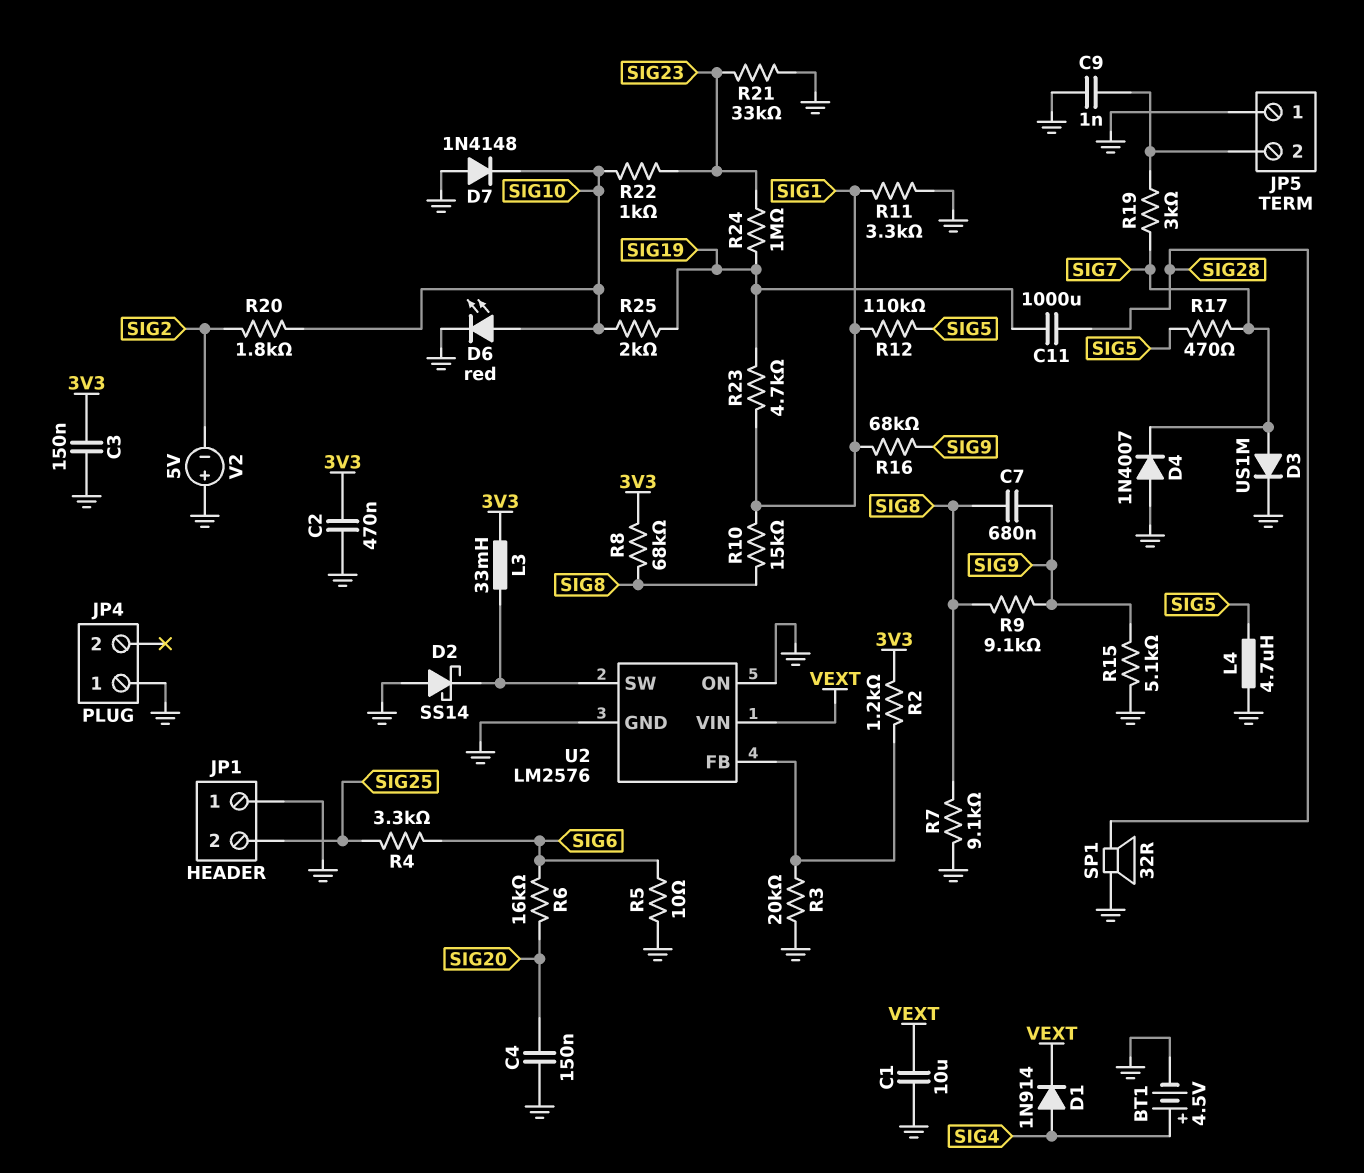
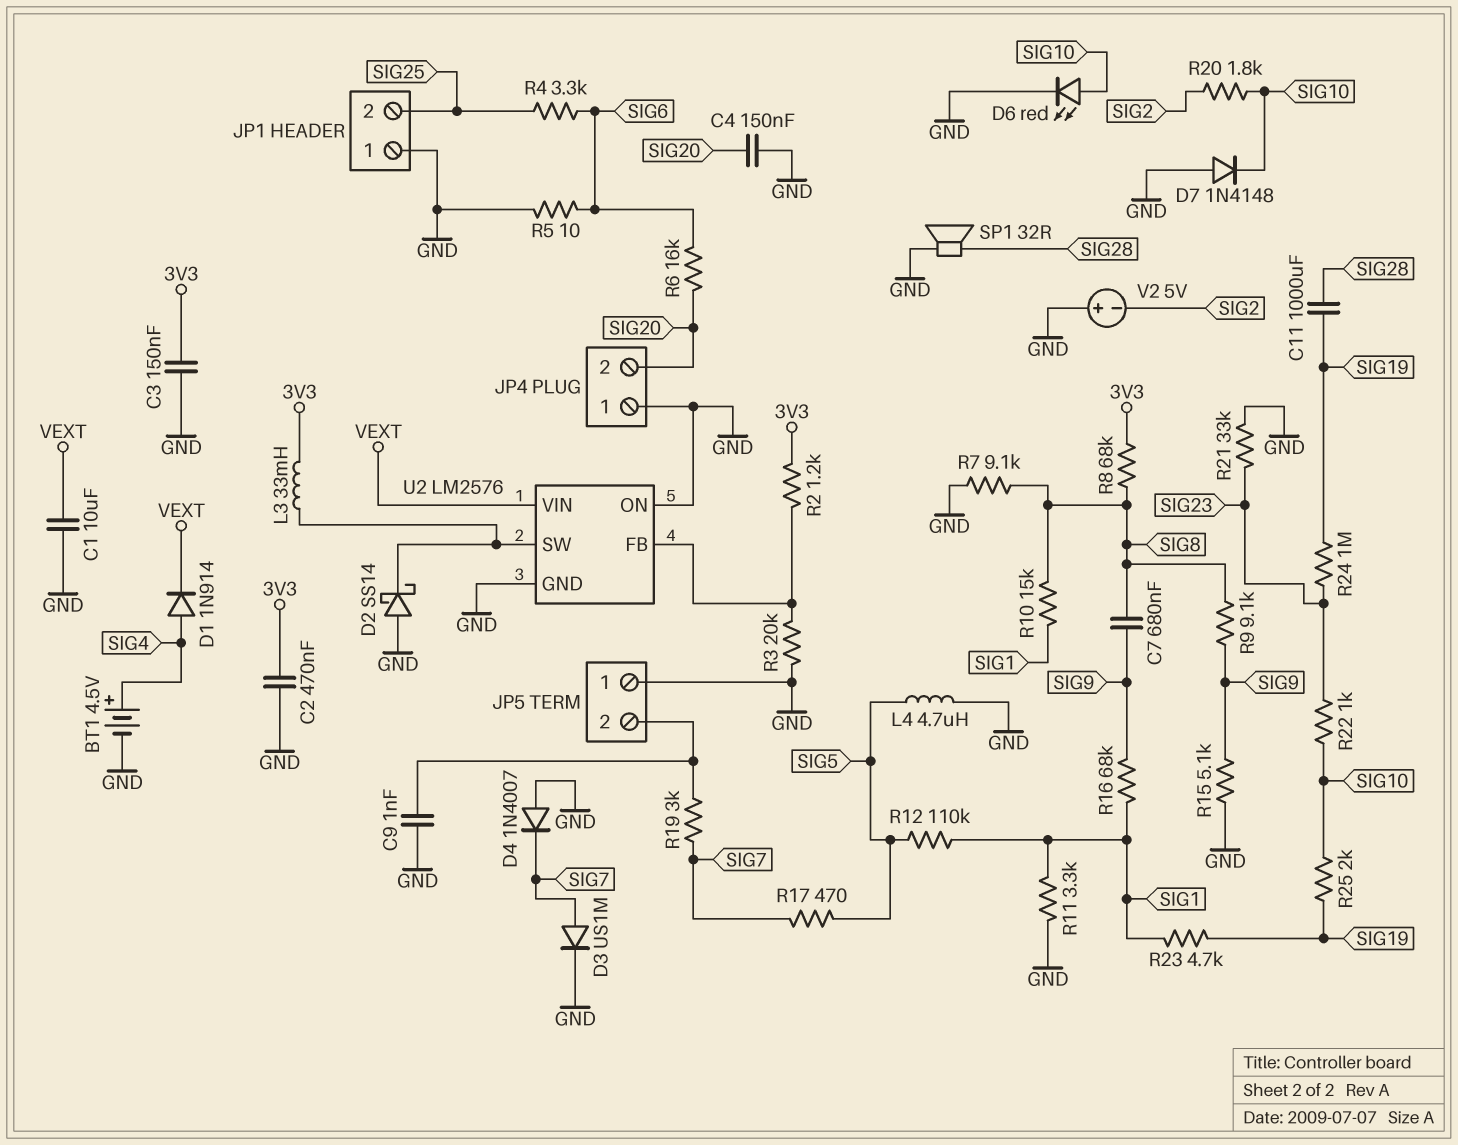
JP4 pin 2: none -> SIG20

